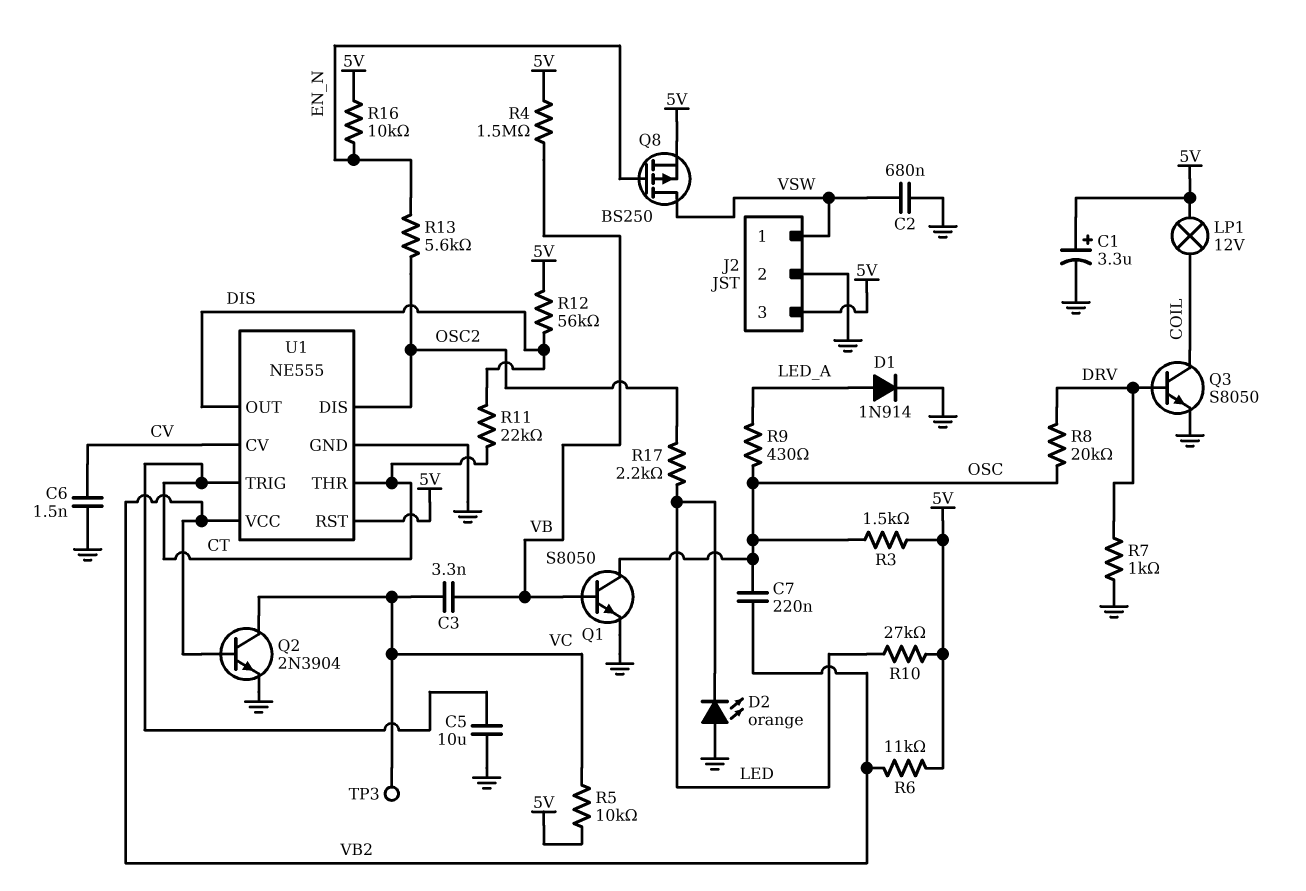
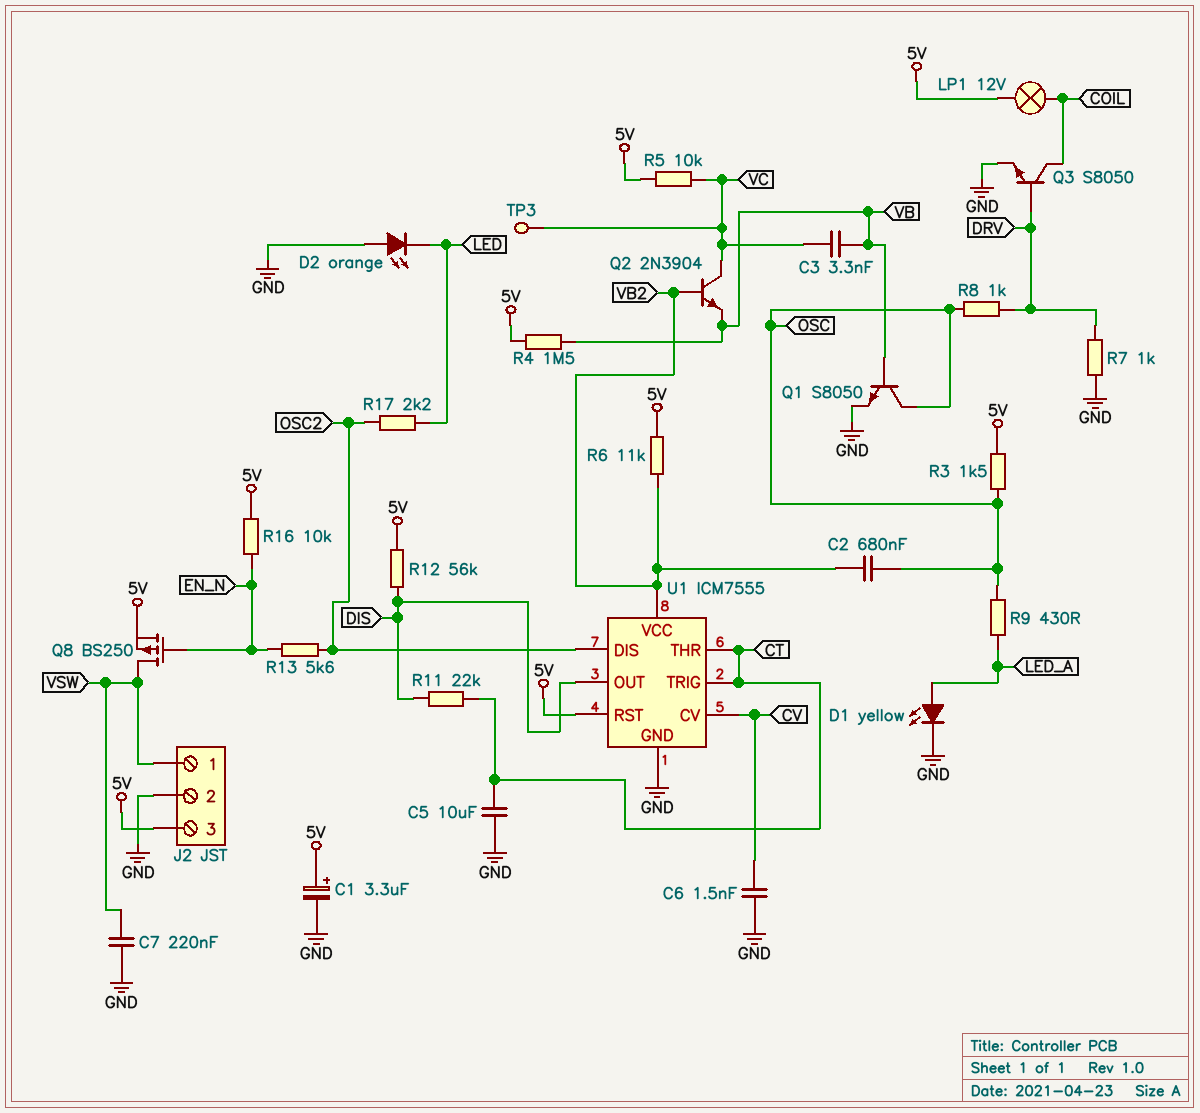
C2: 680nF (GND, VSW) -> 680nF (OSC, VB2)
C7: 220nF (OSC, VB2) -> 220nF (GND, VSW)
D1: diode 1N914 (A LED_A, K GND) -> LED yellow (A LED_A, K GND)
Q2: NPN 2N3904 (B VB2, C VC, E GND) -> NPN 2N3904 (B VB2, C VC, E VB)
R8: 20k (DRV, OSC) -> 1k (DRV, OSC)
R10: 27k (5V, LED) -> none
U1: NE555 -> ICM7555

